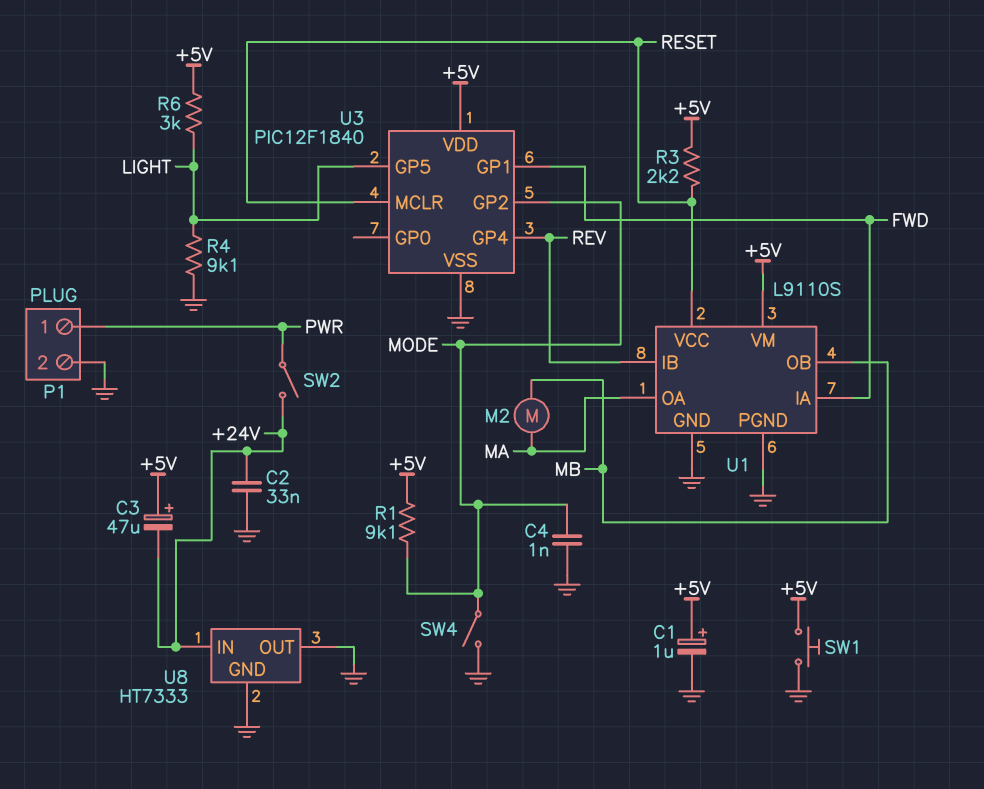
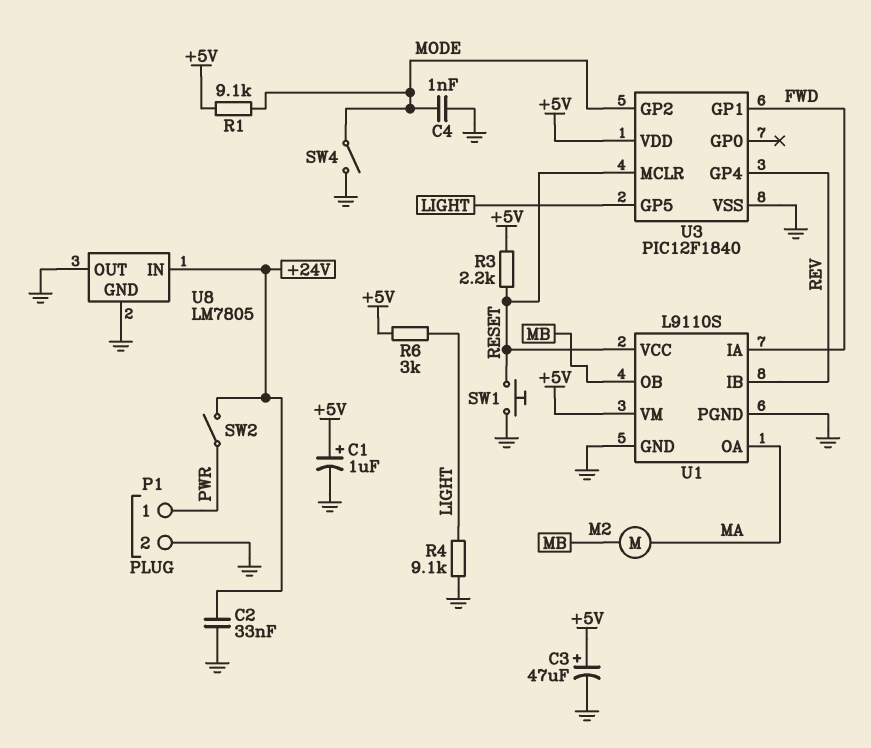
C3: 47uF (plus +5V, minus +24V) -> 47uF (plus +5V, minus GND)
SW1: button (+5V, GND) -> button (GND, RESET)
U8: HT7333 -> LM7805

